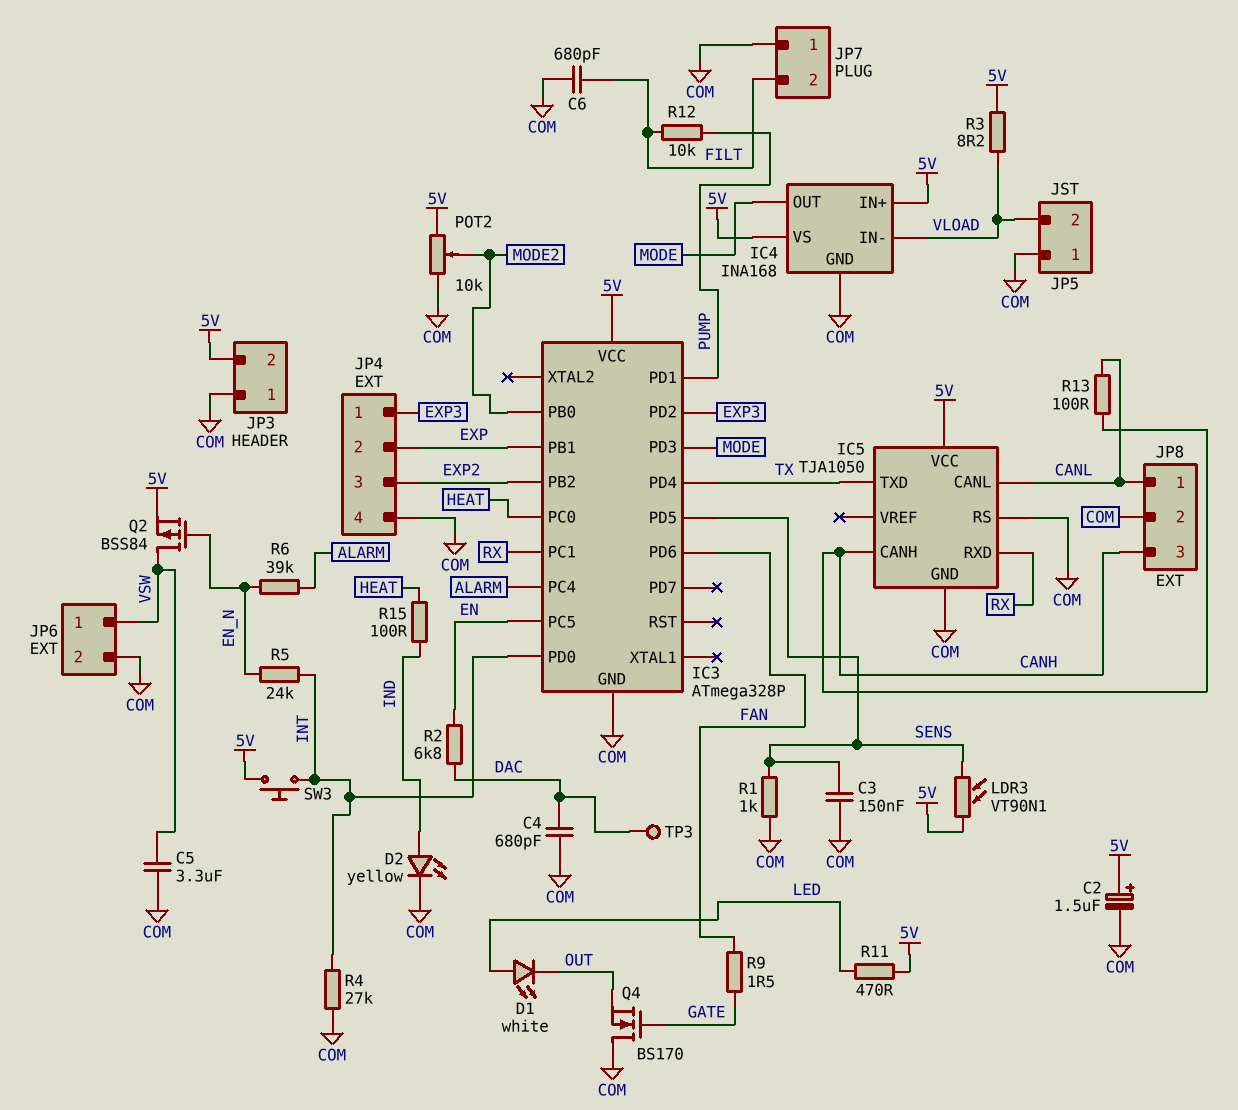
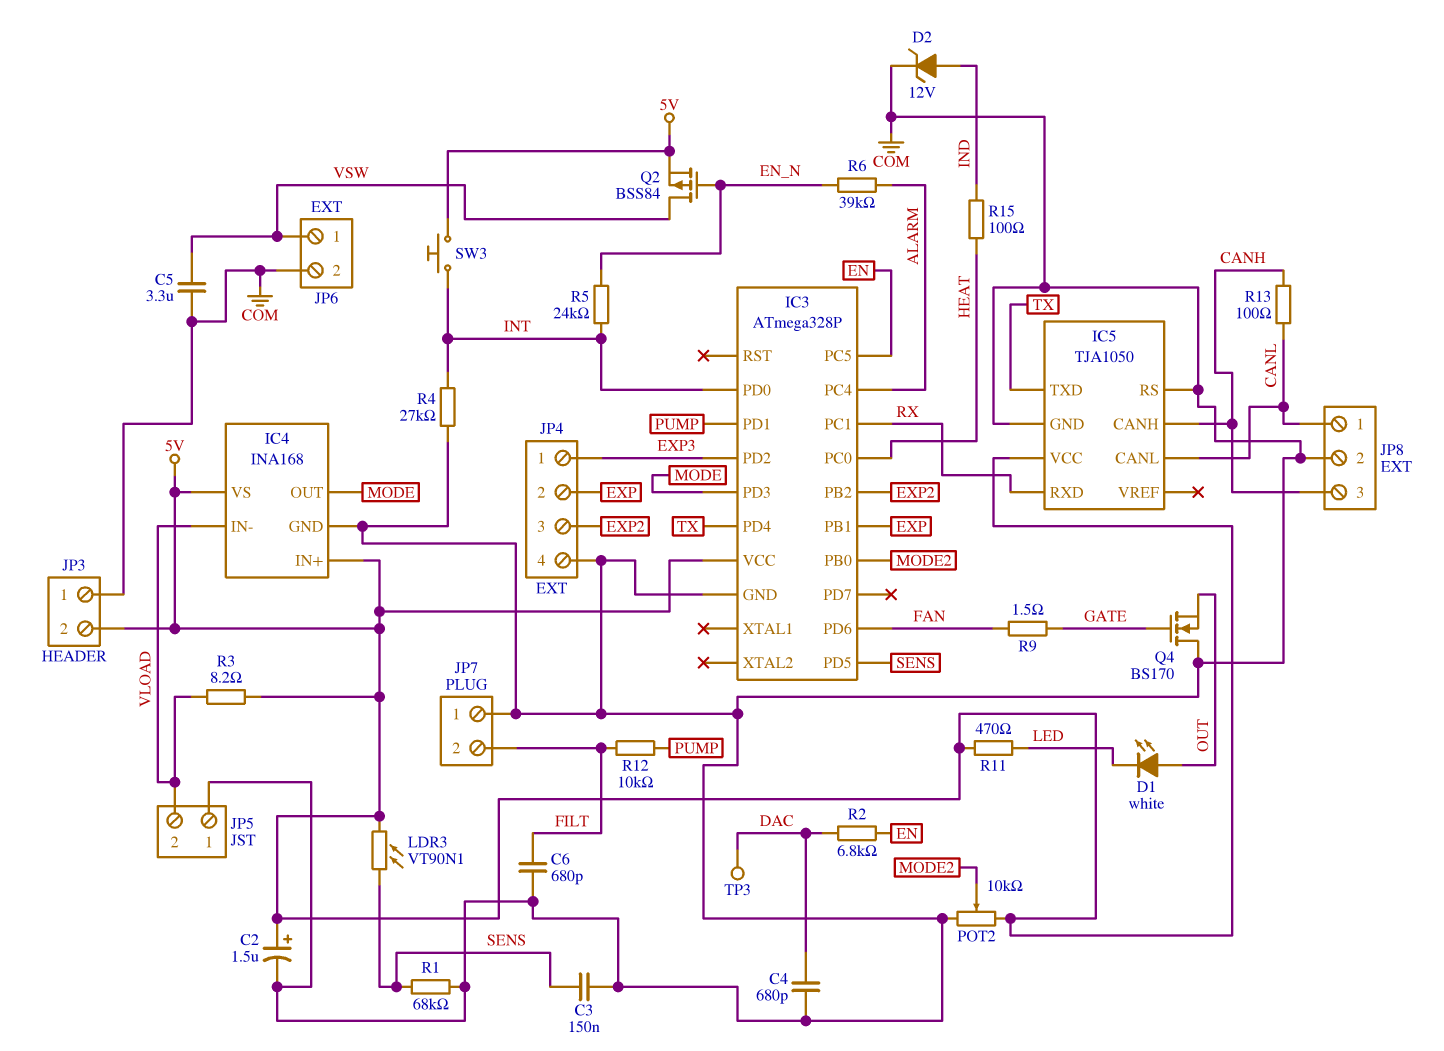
D1: LED white (A LED, K OUT) -> LED white (A OUT, K LED)
D2: LED yellow (A IND, K COM) -> zener 12V (A IND, K COM)
R1: 1k (COM, SENS) -> 68k (COM, SENS)

